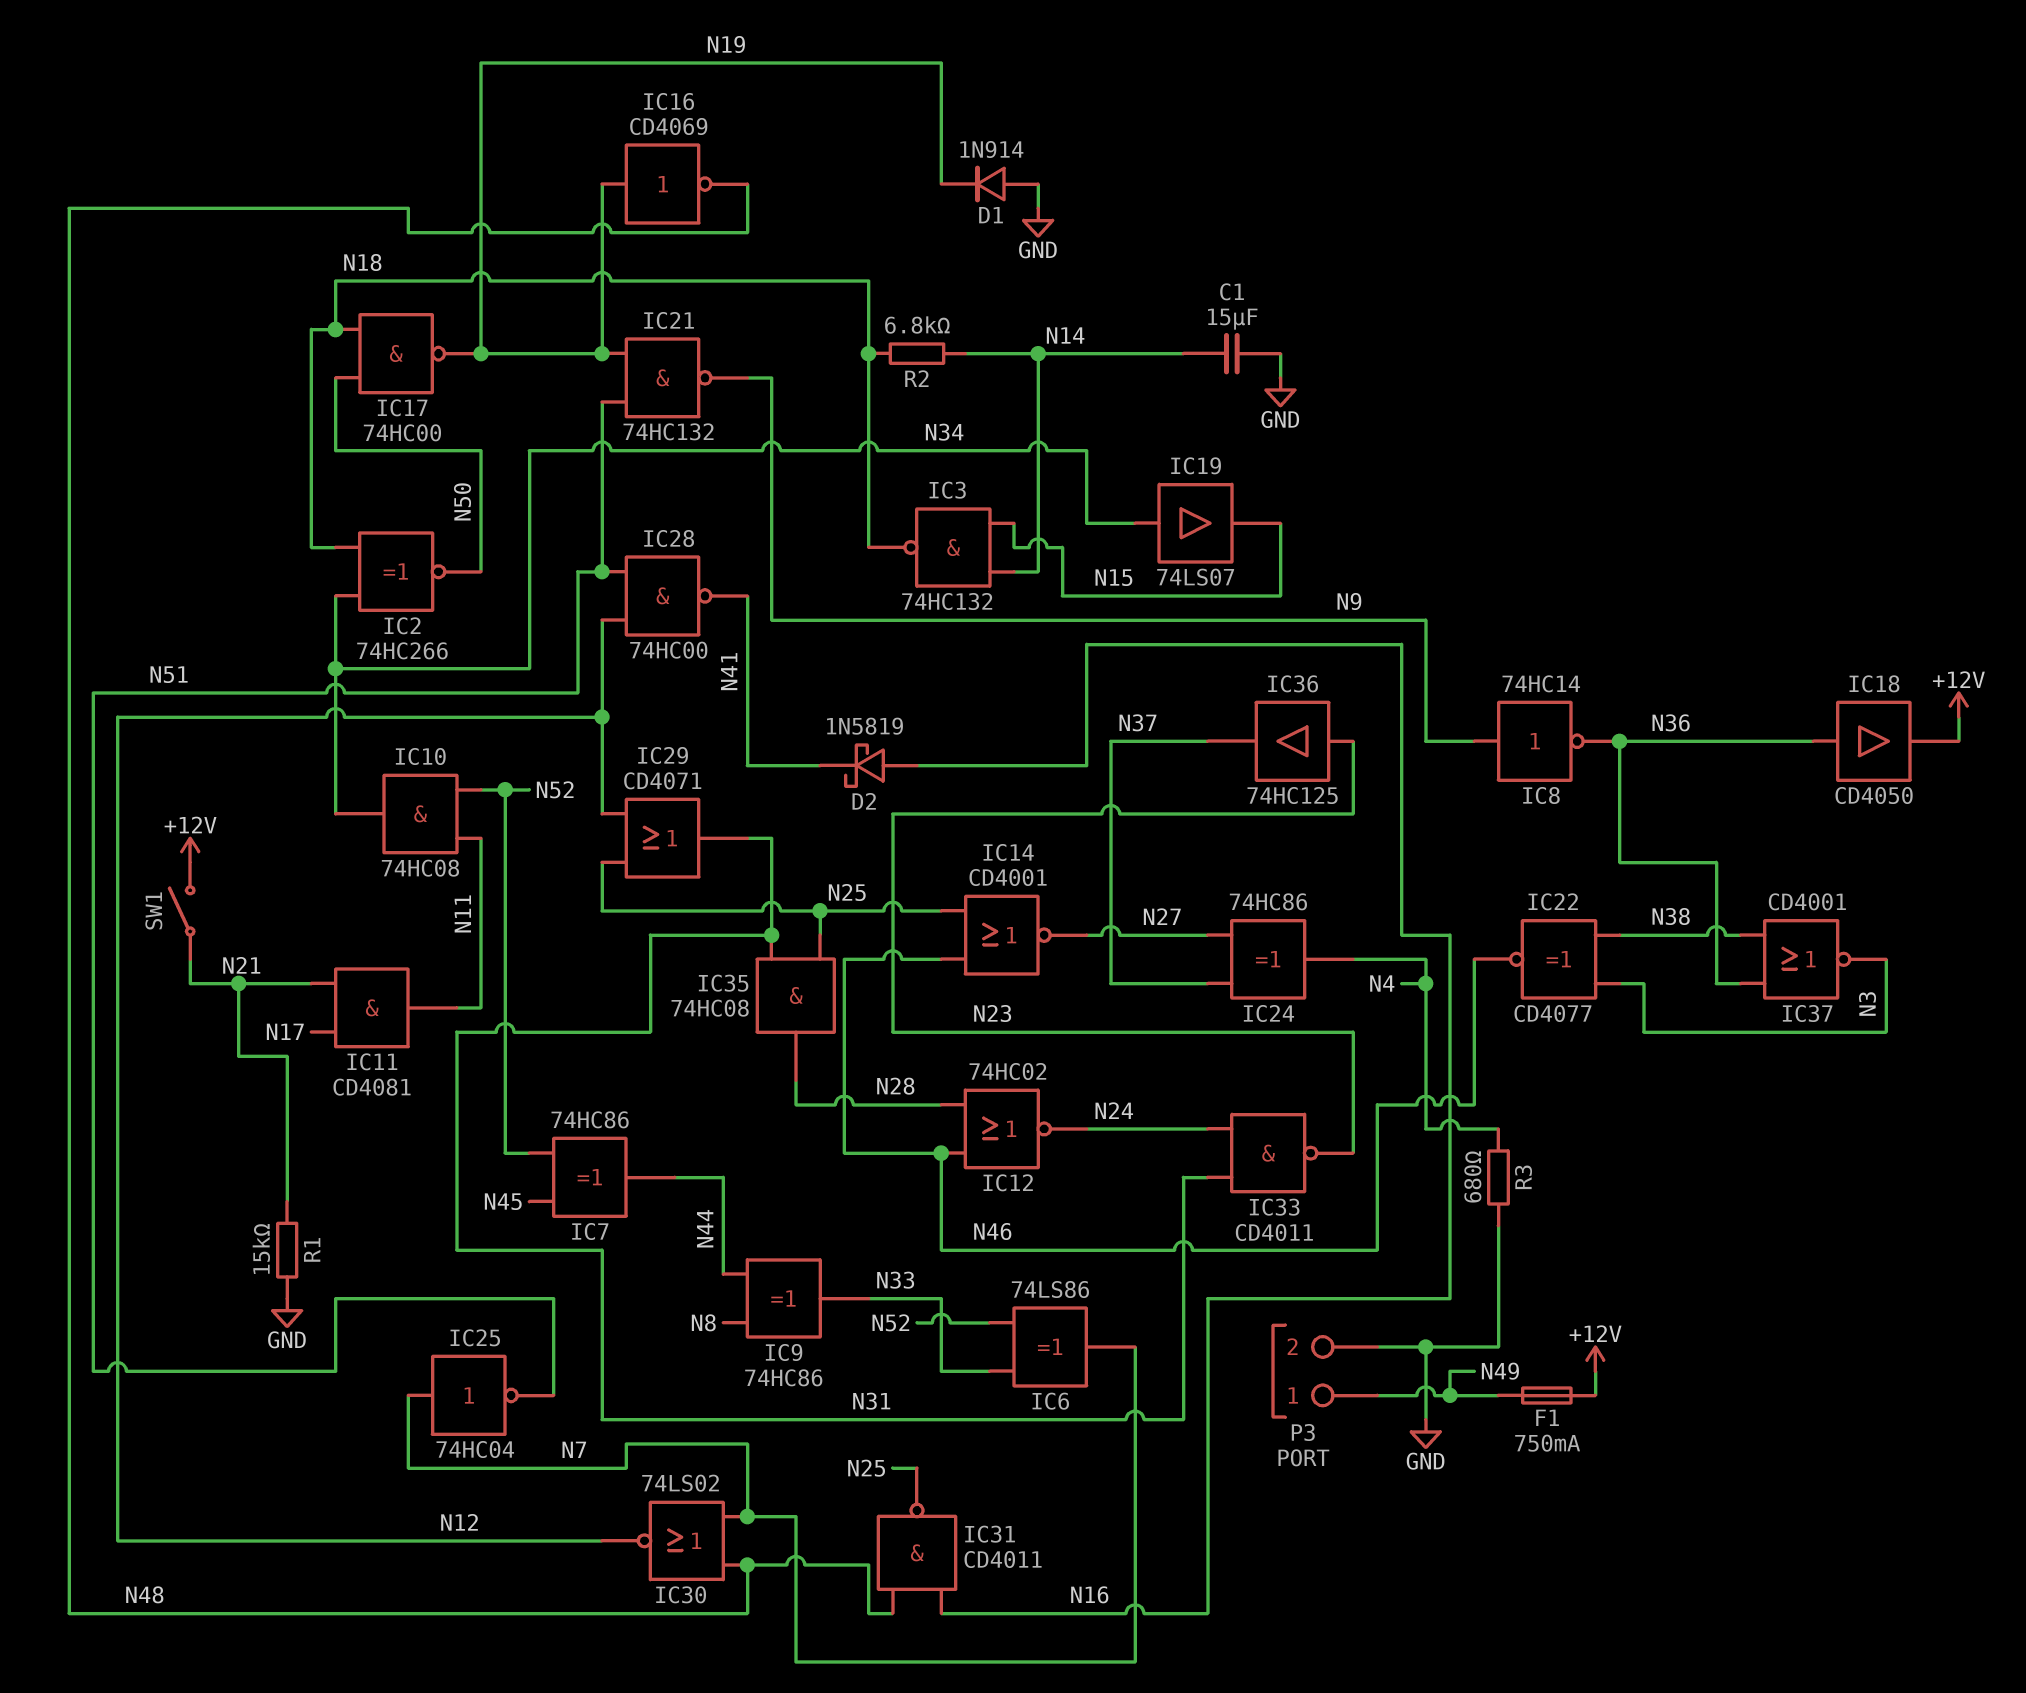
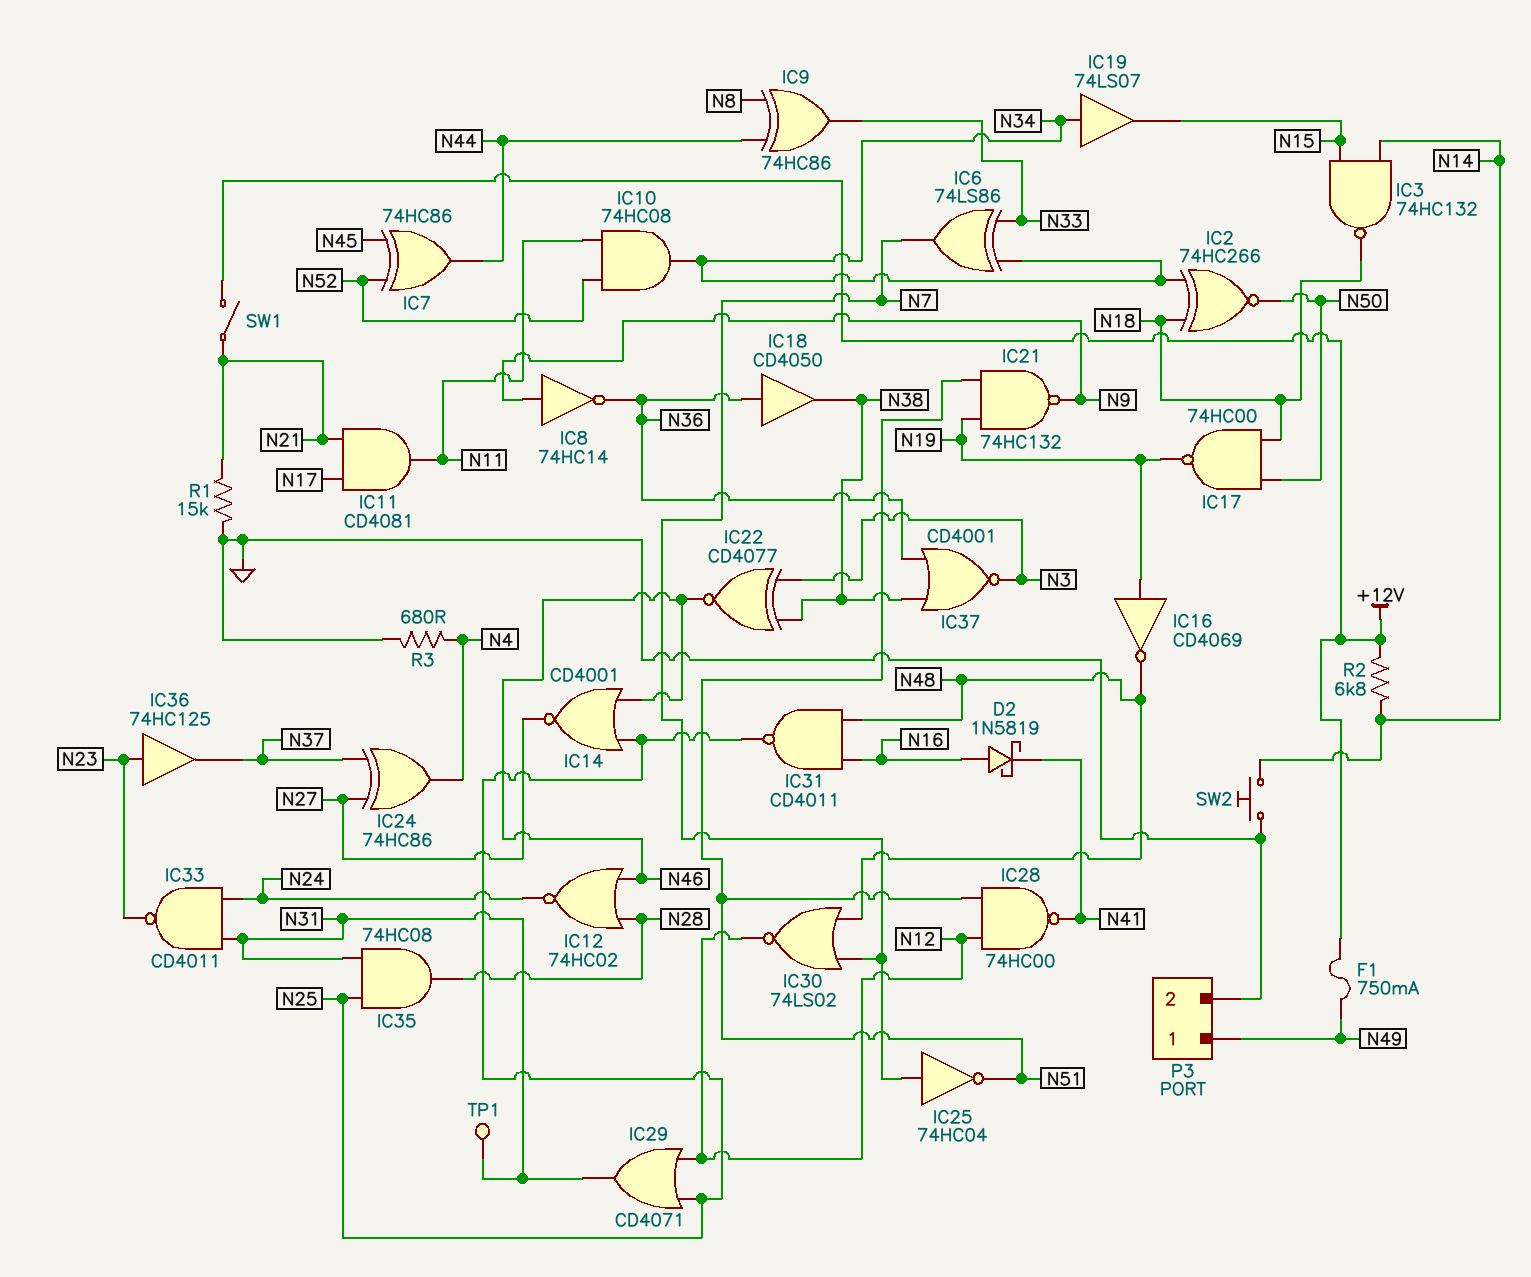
C1: 15uF (GND, N14) -> none
D1: diode 1N914 (A GND, K N19) -> none
IC6: XOR 74LS86 (in N33, in N52, out N7) -> XOR 74LS86 (in N33, in N34, out N7)
IC18: buffer CD4050 (in N36, out +12V) -> buffer CD4050 (in N36, out N38)
R2: 6.8k (N14, N18) -> 6.8k (+12V, N14)
SW2: none -> button (GND, N14)
TP1: none -> test point (N31)

